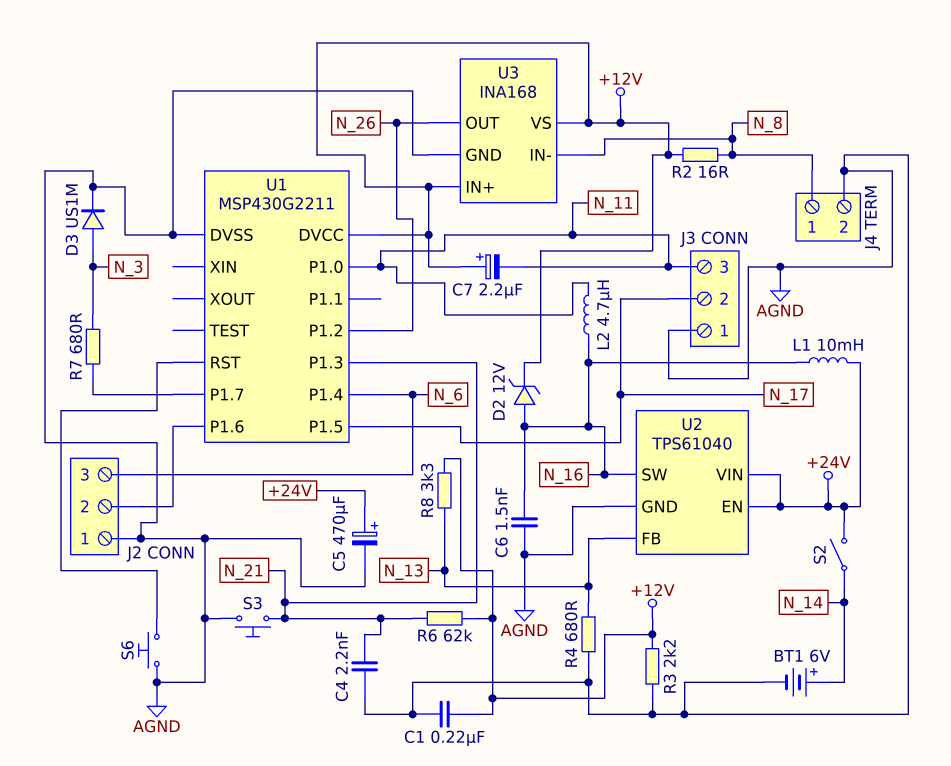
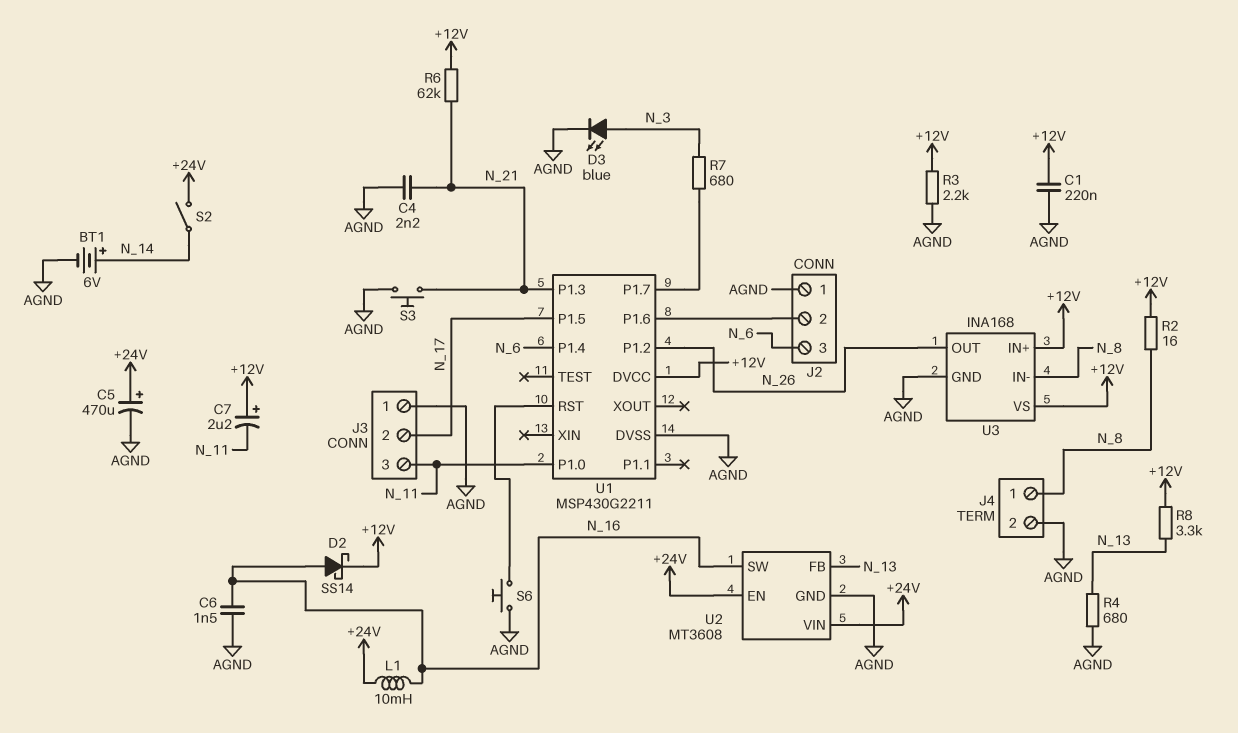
D2: zener 12V (A N_16, K +12V) -> schottky SS14 (A N_16, K +12V)
D3: diode US1M (A N_3, K AGND) -> LED blue (A N_3, K AGND)
L2: 4.7uH (N_11, N_16) -> none
U2: TPS61040 -> MT3608

